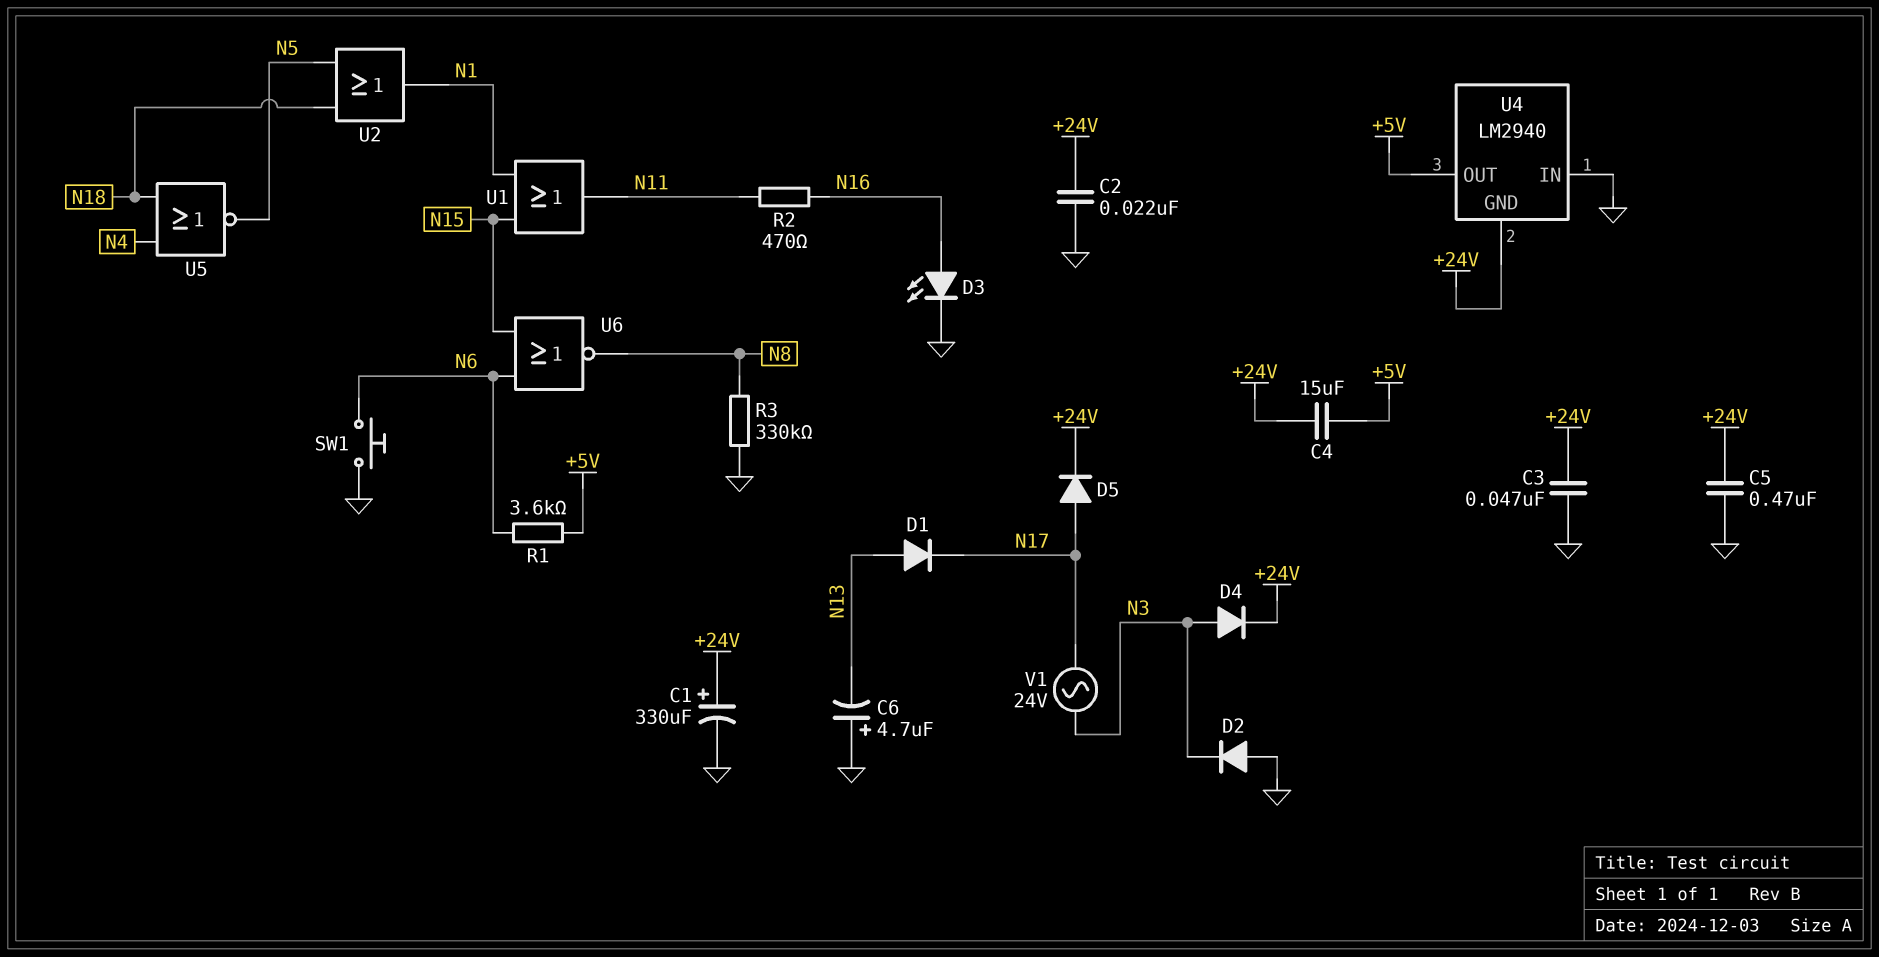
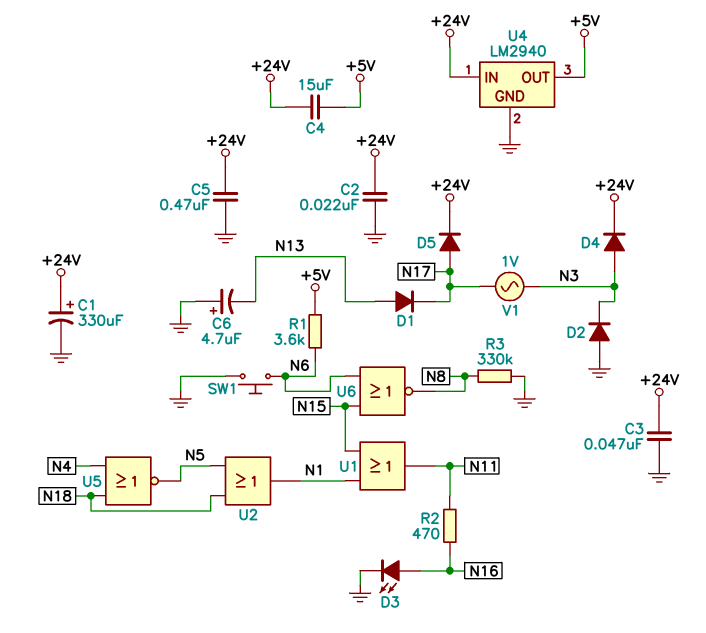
U4 pin GND: +24V -> GND
U4 pin IN: GND -> +24V
V1: AC 24V (N3, N17) -> AC 1V (N3, N17)

